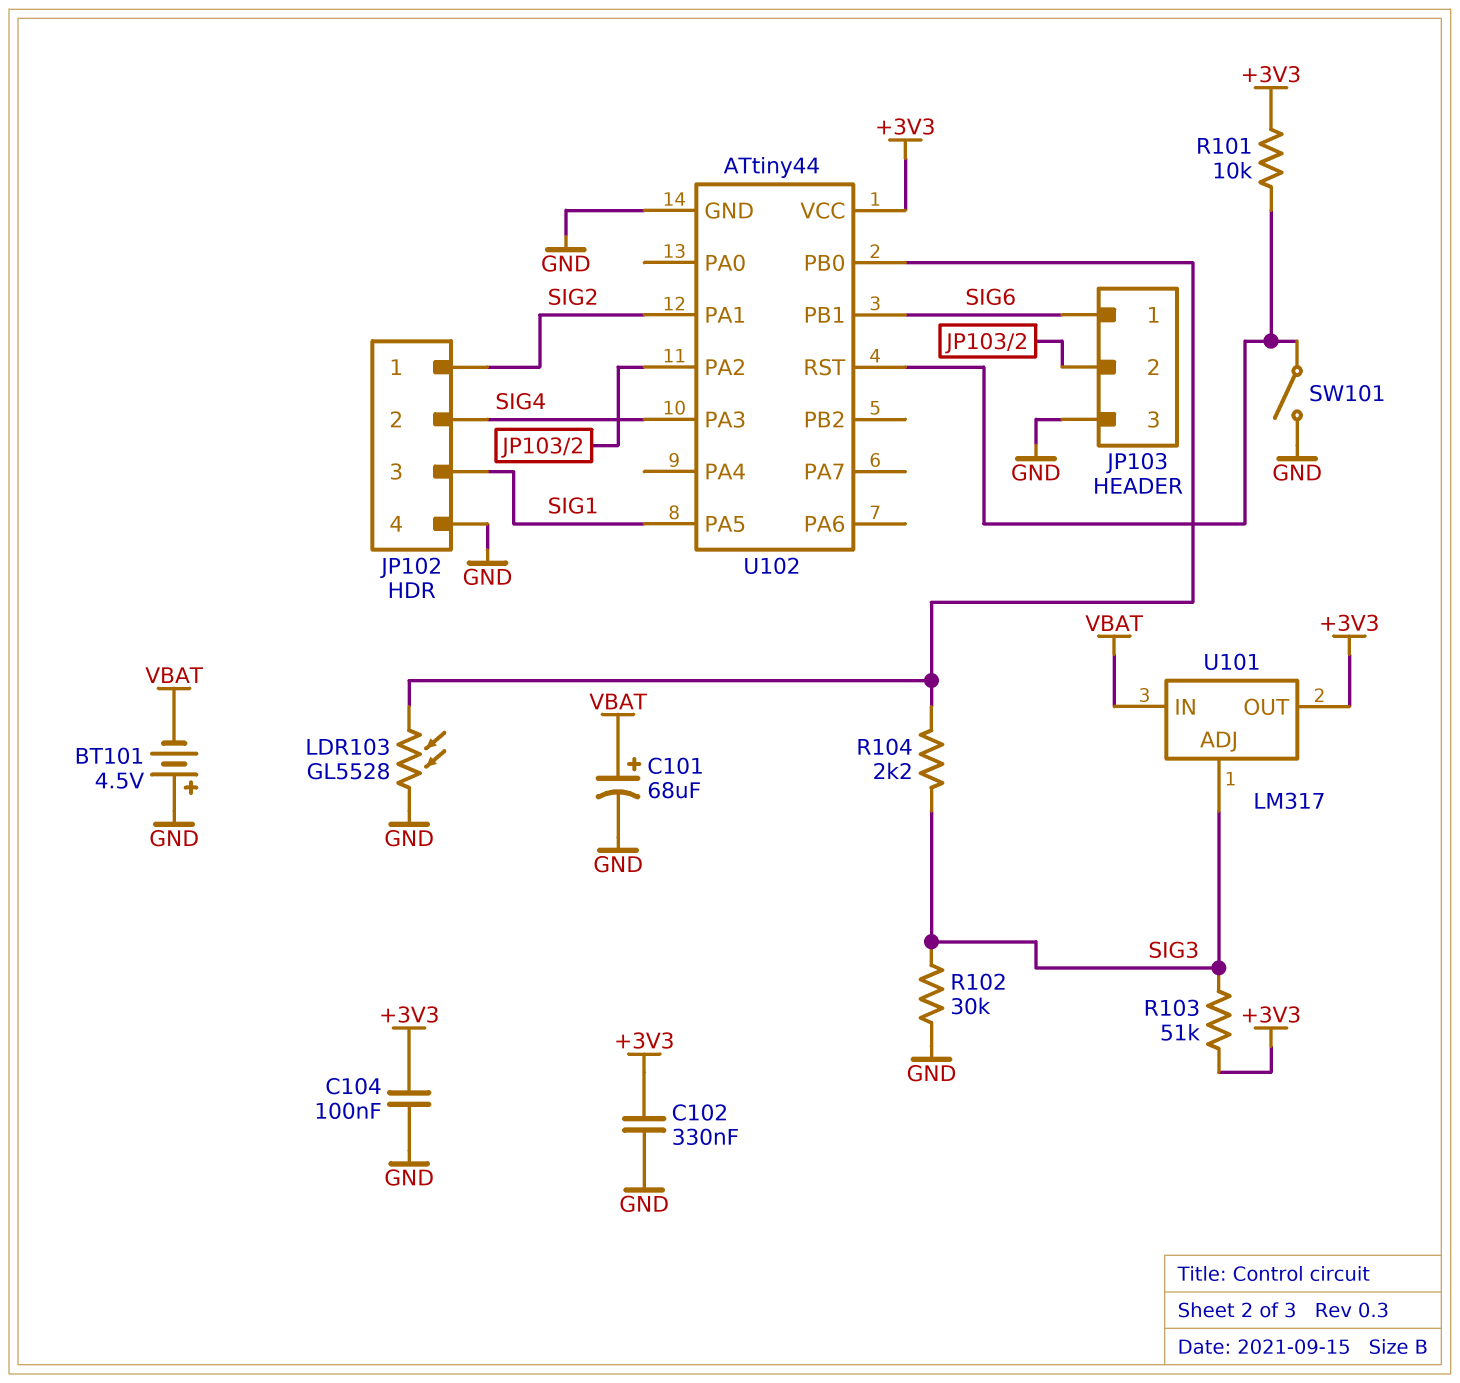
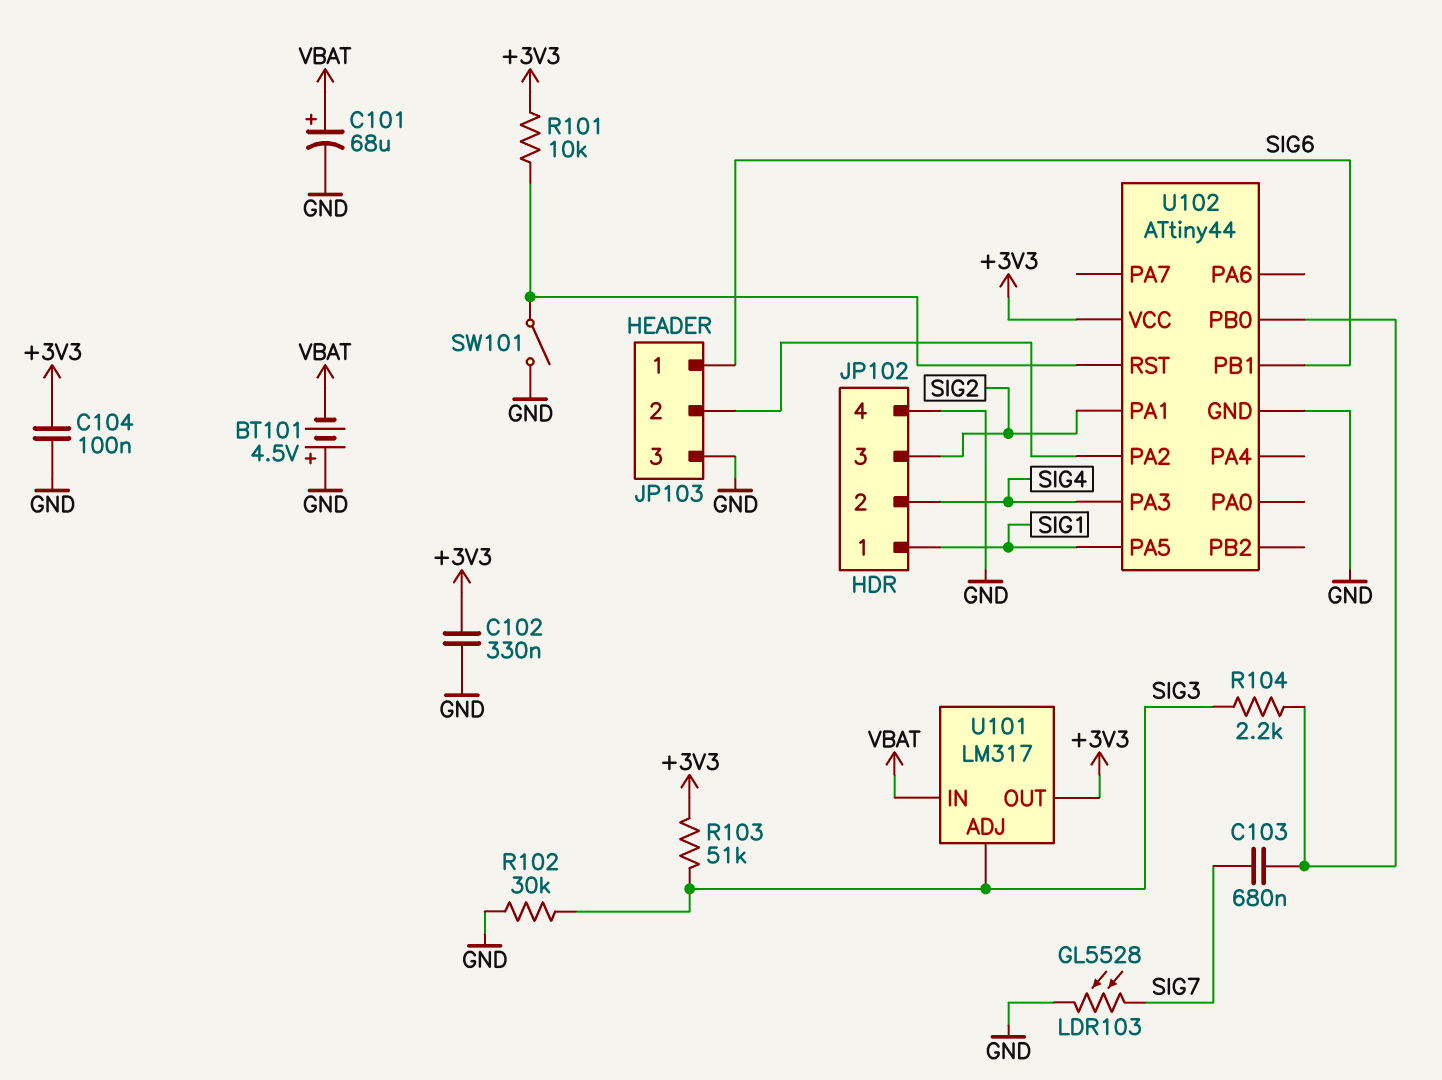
C103: none -> 680nF (SIG7, U102/PB0)
JP102 pin 1: SIG2 -> SIG1
JP102 pin 3: SIG1 -> SIG2
LDR103: GL5528 (GND, U102/PB0) -> GL5528 (GND, SIG7)

